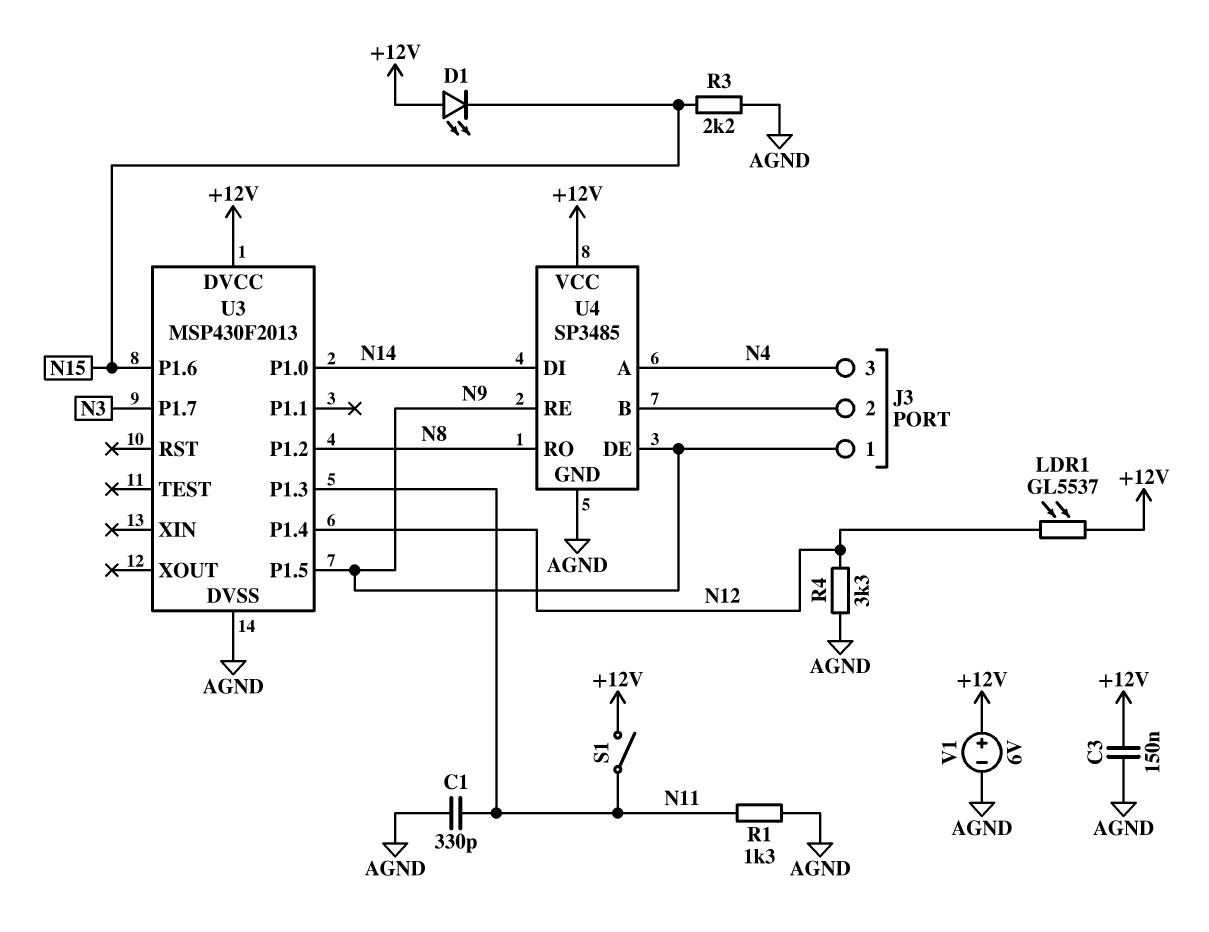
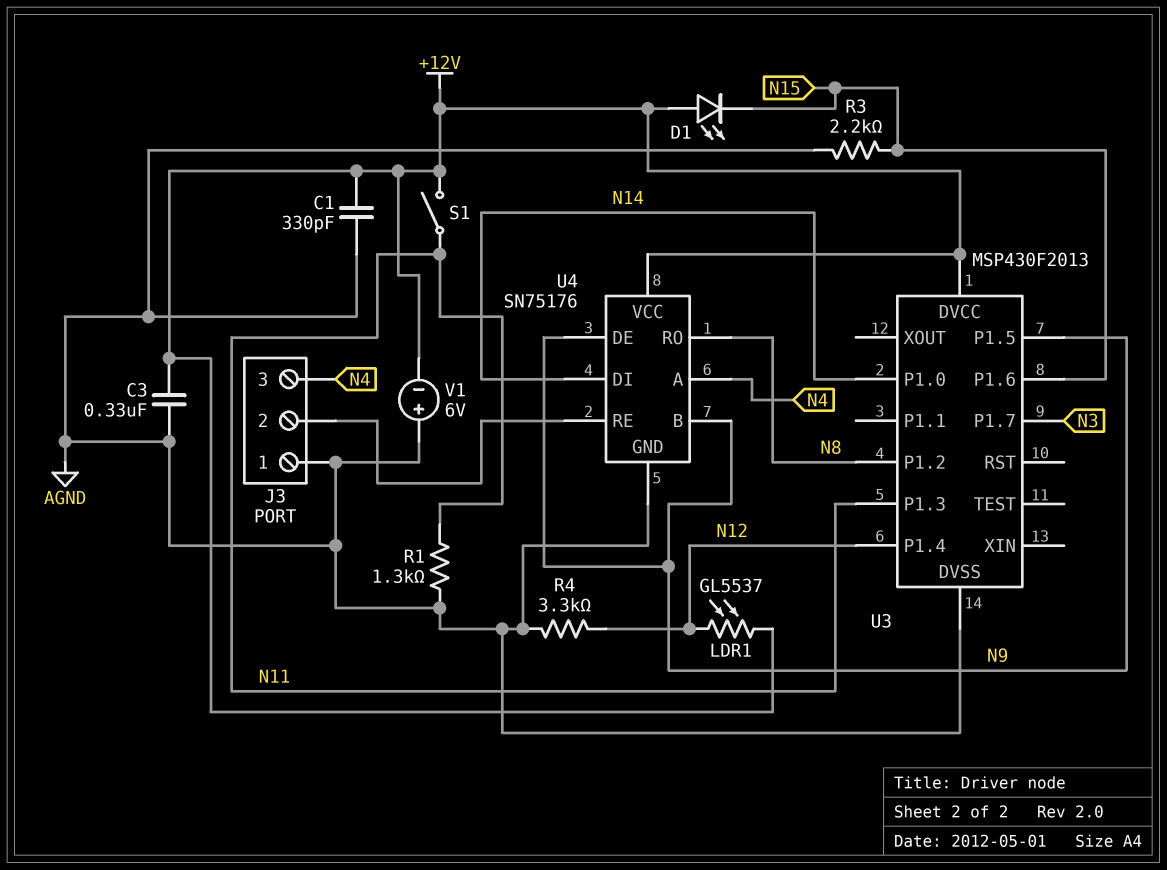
C1: 330pF (AGND, N11) -> 330pF (+12V, AGND)
C3: 150nF (+12V, AGND) -> 330nF (+12V, AGND)
J3 pin 1: N9 -> AGND
U4: SP3485 -> SN75176
U4 pin B: J3/2 -> N9
U4 pin RE: N9 -> J3/2
V1: 6V (plus +12V, minus AGND) -> 6V (plus AGND, minus +12V)

